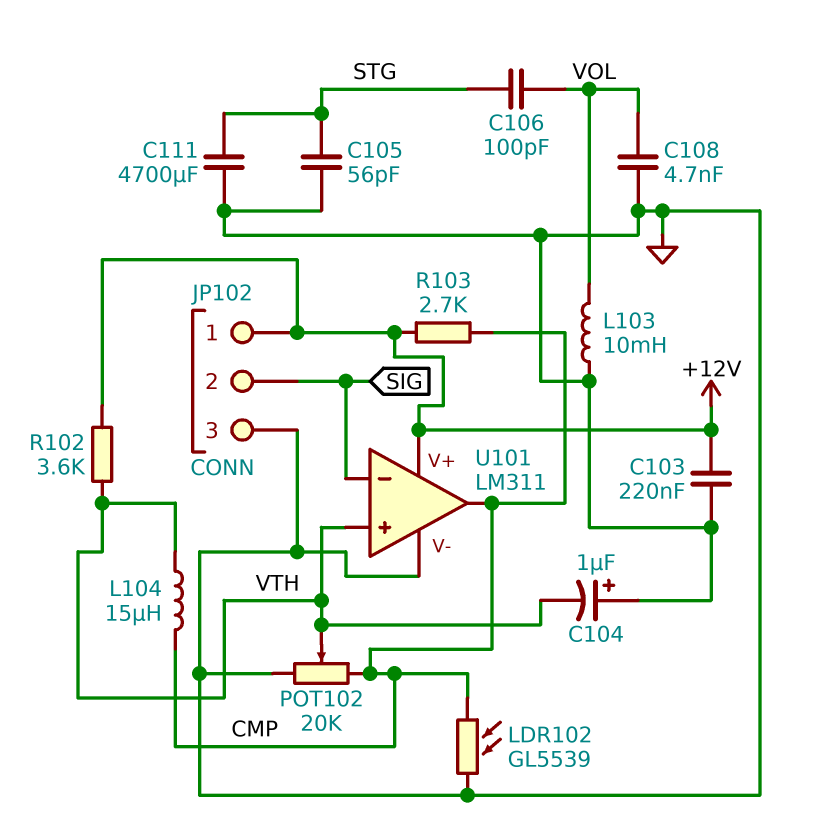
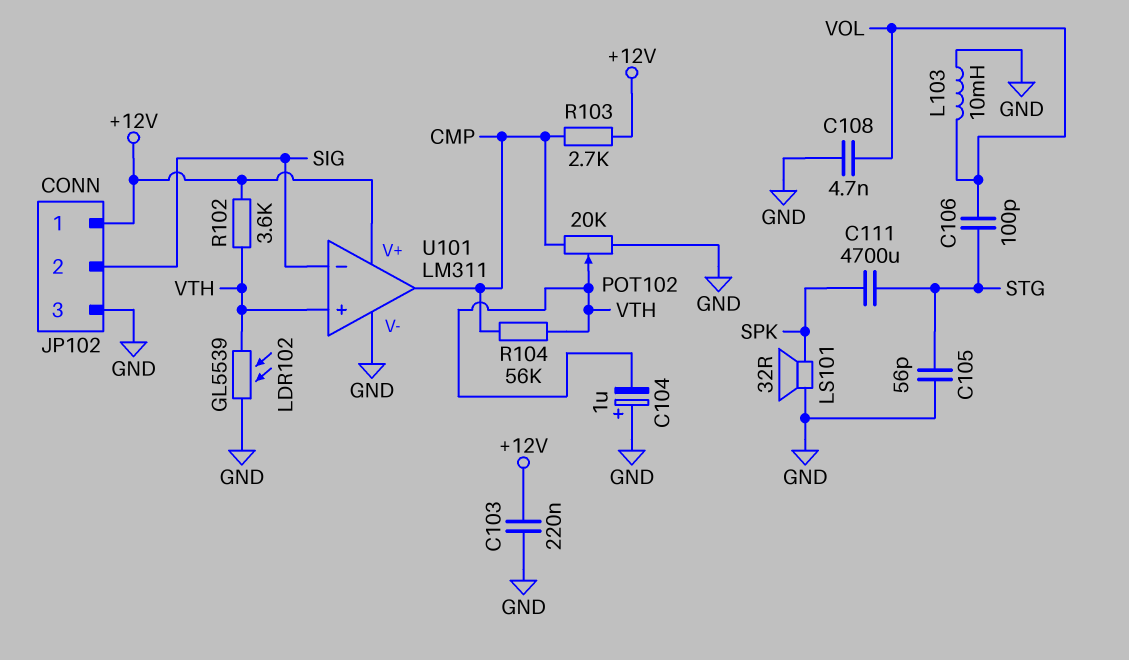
C111: 4700uF (GND, STG) -> 4700uF (SPK, STG)
L104: 15uH (CMP, VTH) -> none
LDR102: GL5539 (CMP, GND) -> GL5539 (GND, VTH)
LS101: none -> speaker 32R (GND, SPK)
R104: none -> 56k (CMP, VTH)

